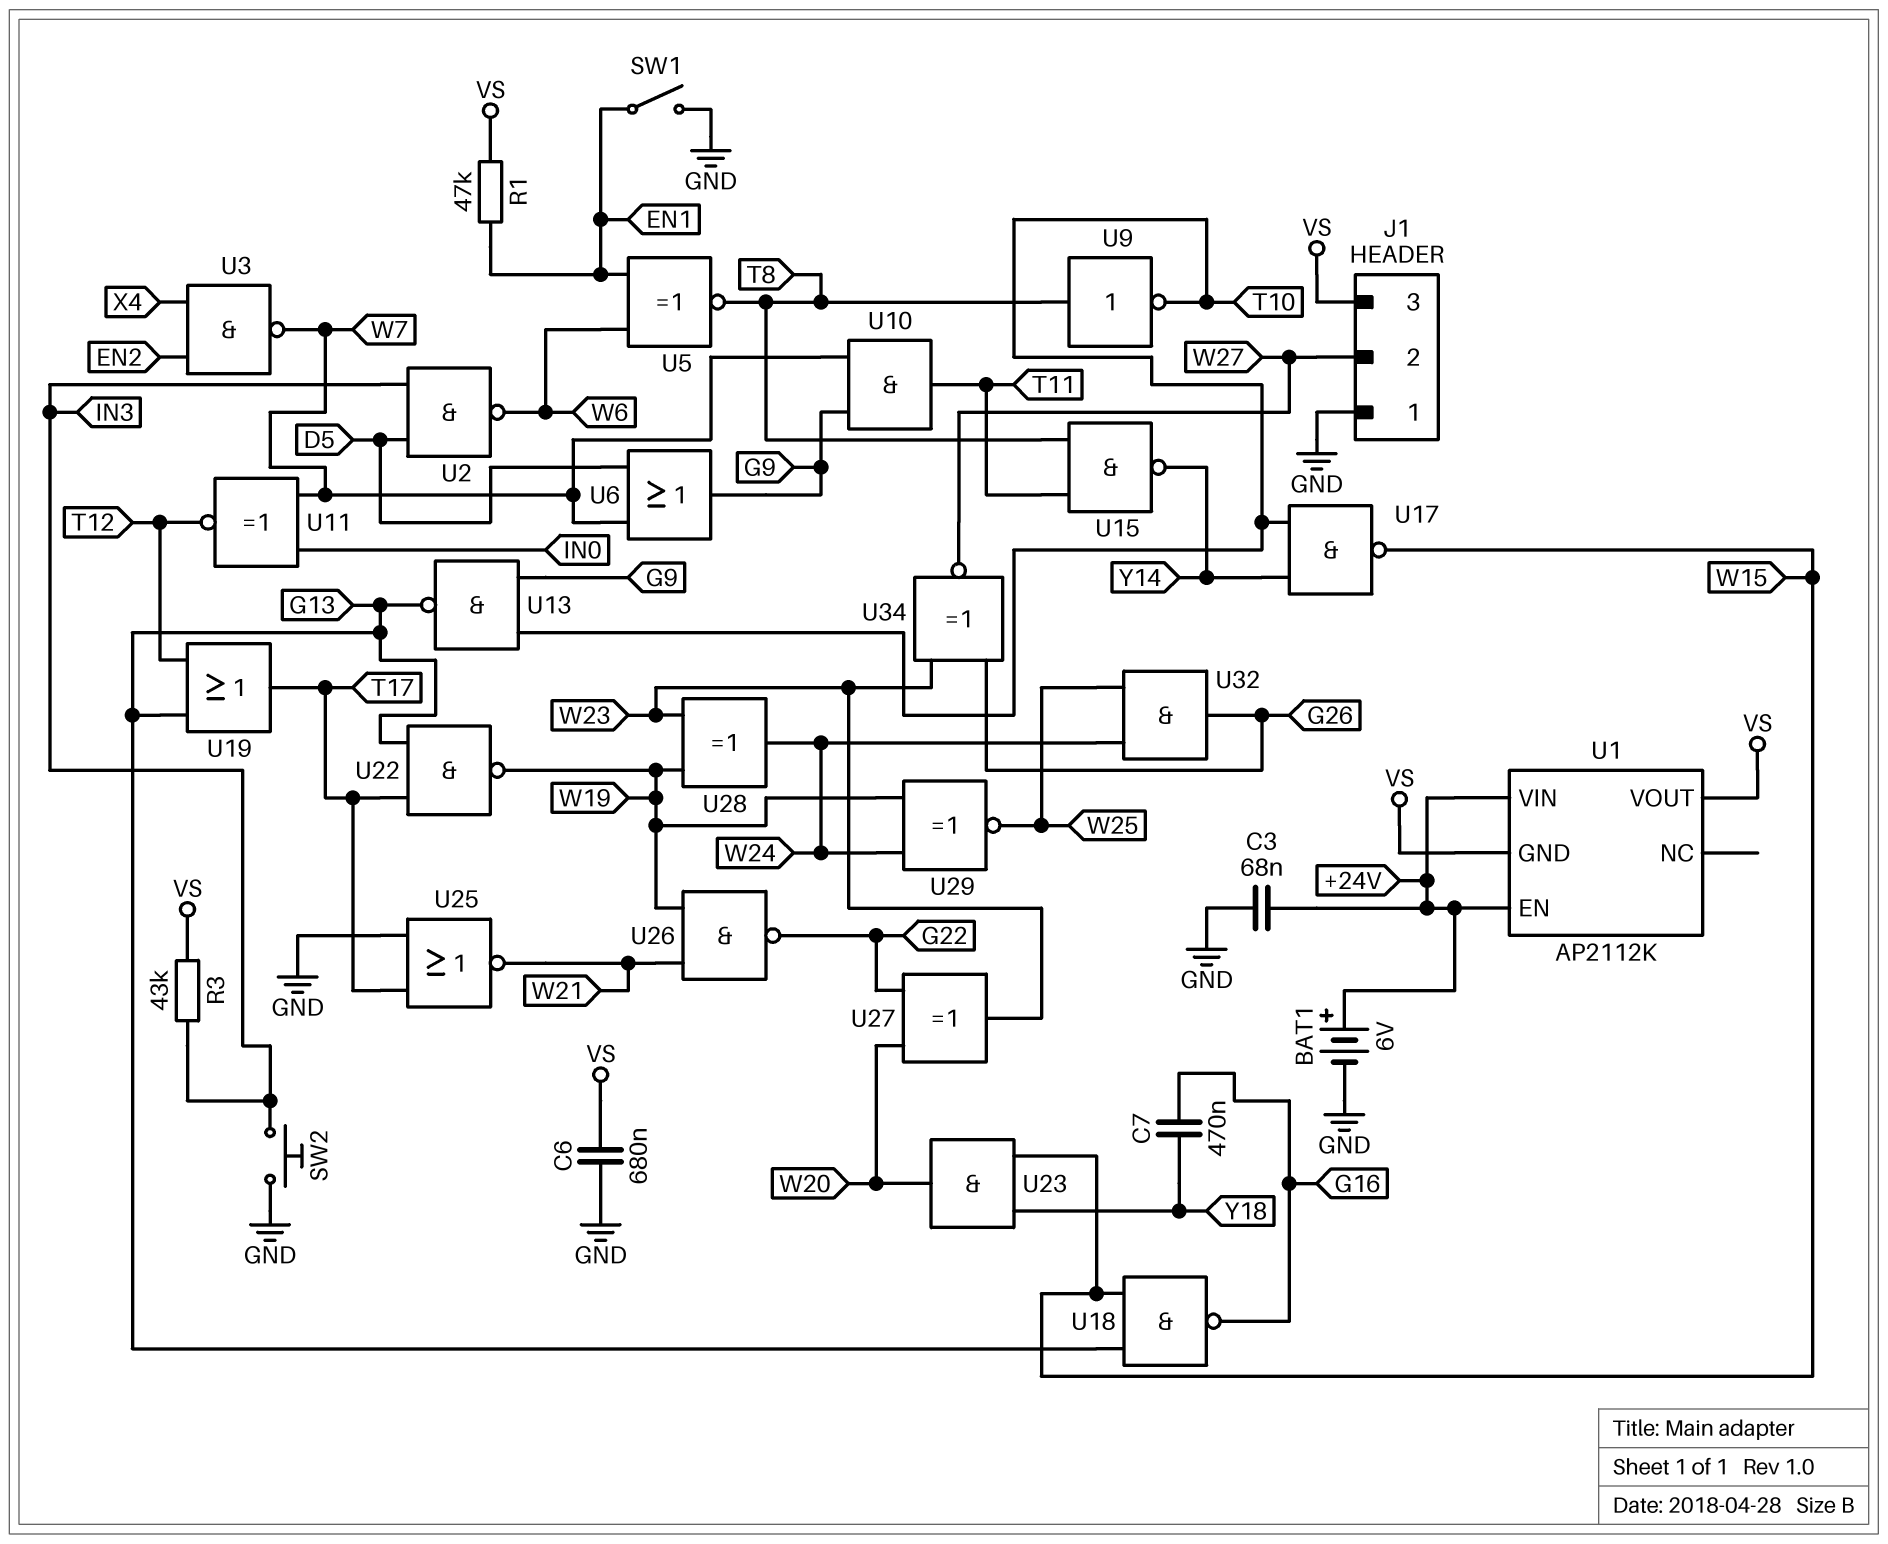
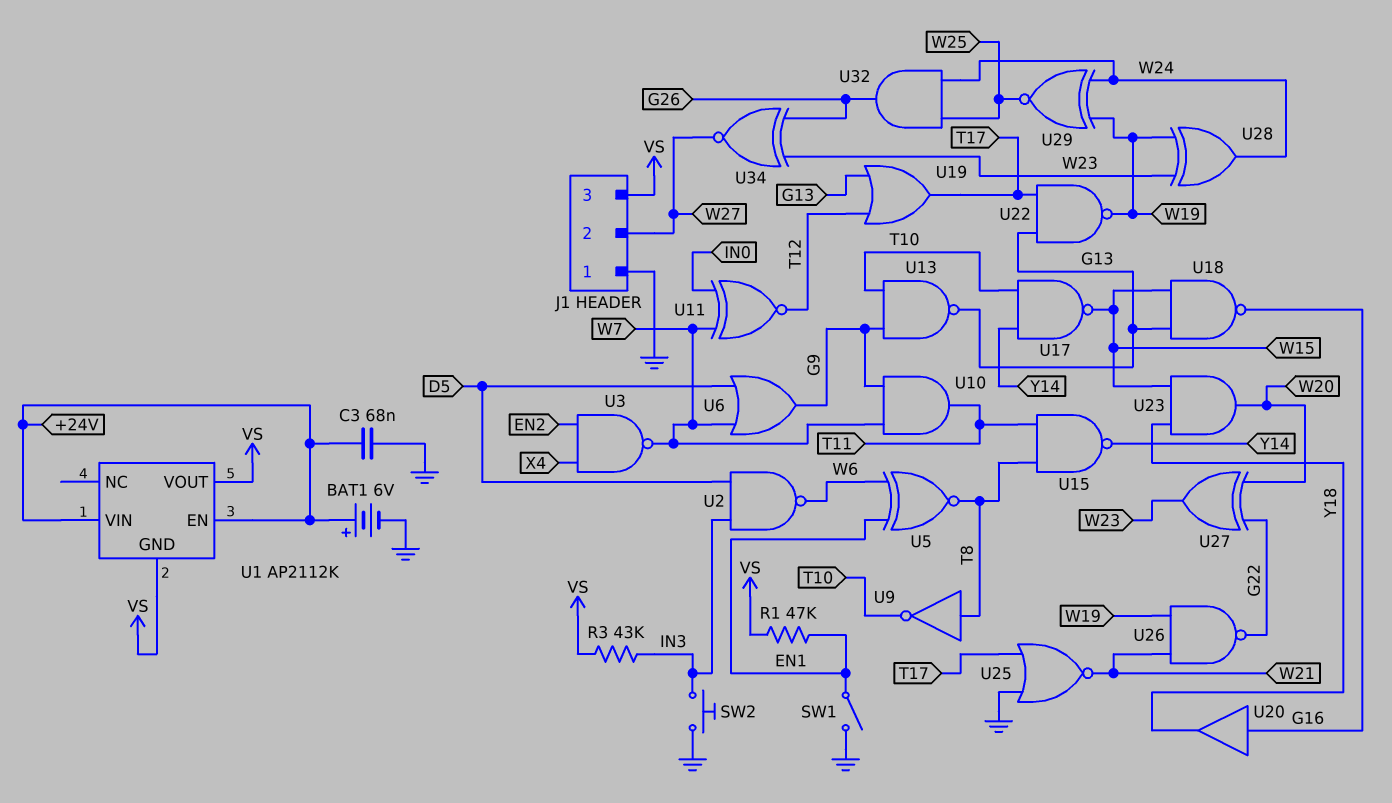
C6: 680nF (GND, VS) -> none
C7: 470nF (G16, Y18) -> none
U20: none -> buffer (in G16, out Y18)

